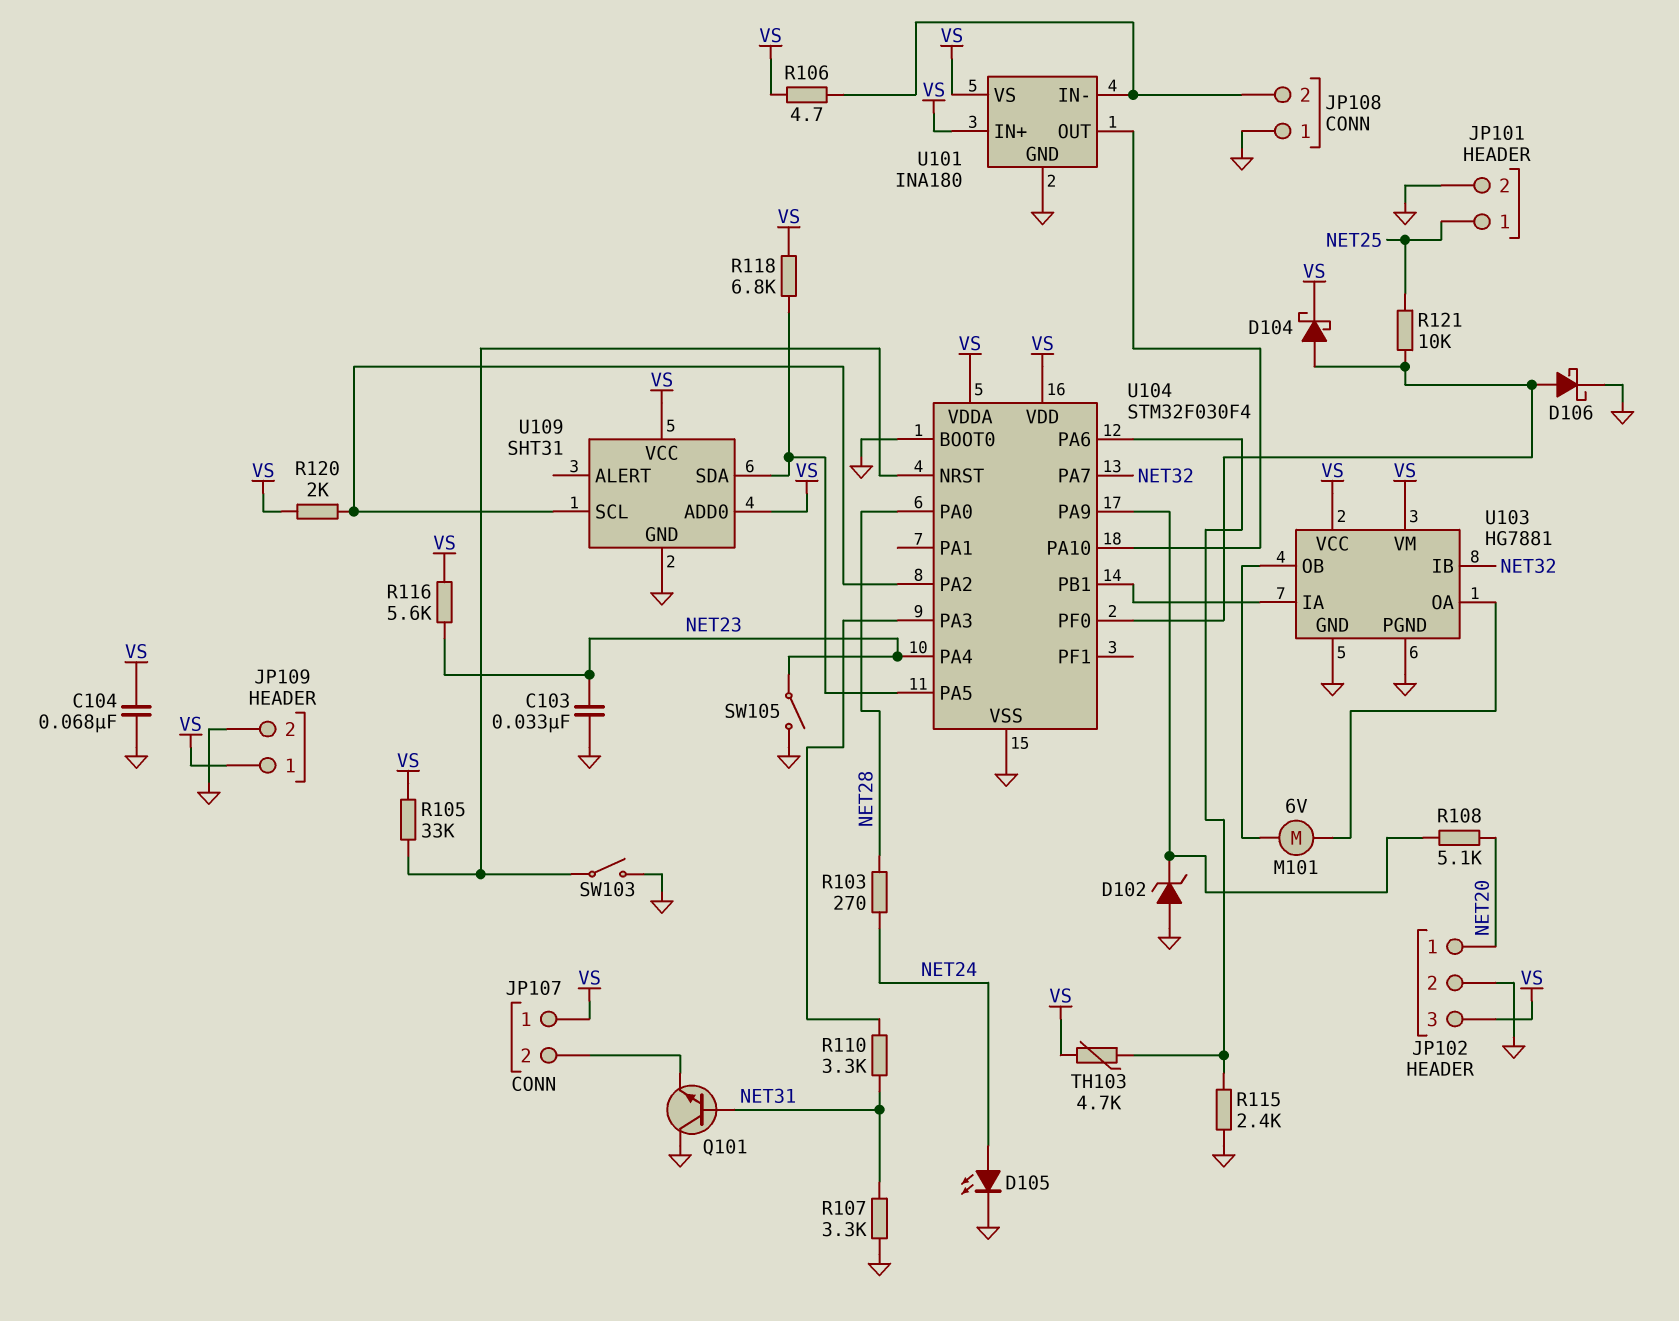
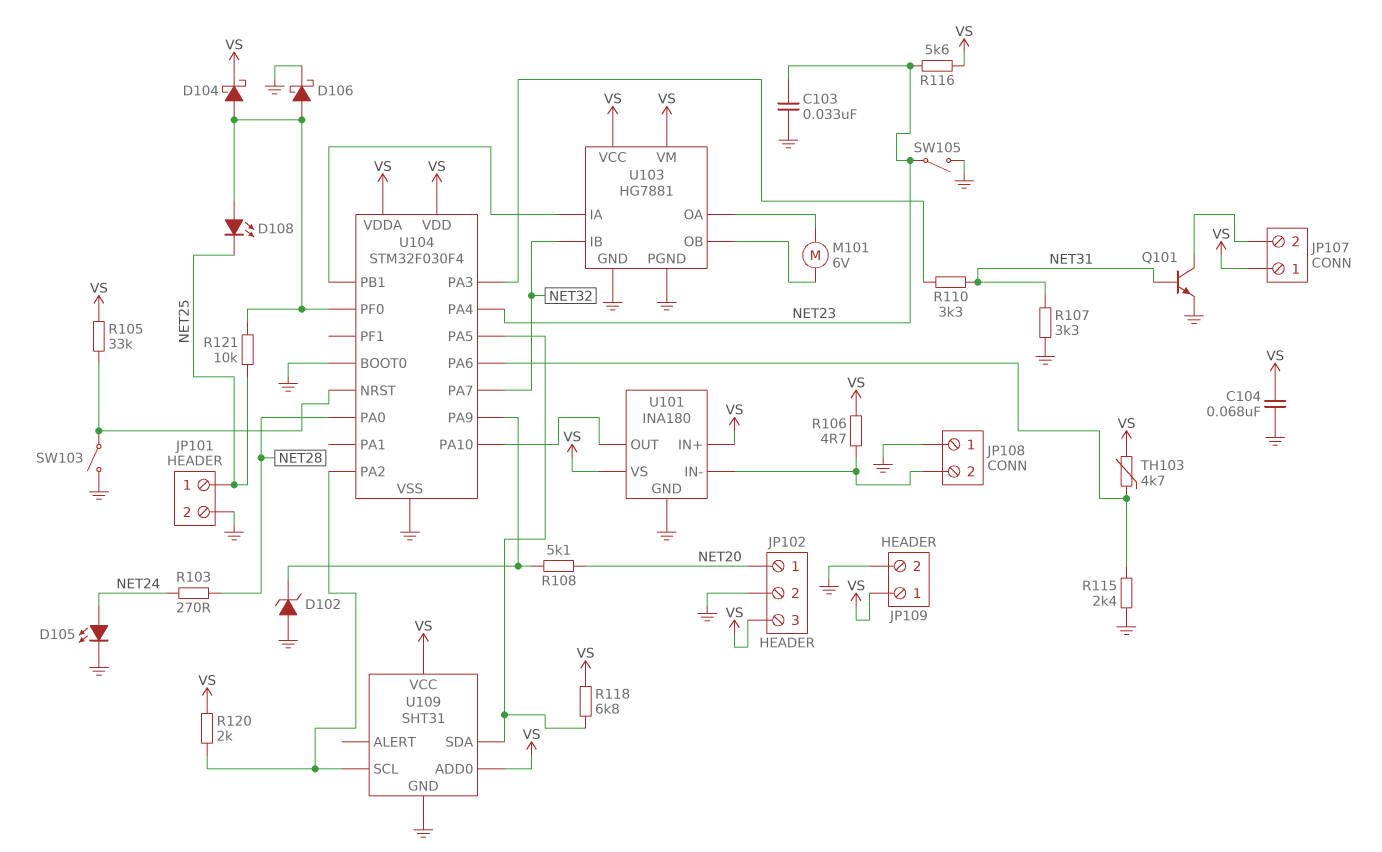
D108: none -> LED (A U104/PF0, K NET25)
Q101: NPN (B NET31, C GND, E JP107/2) -> NPN (B NET31, C JP107/2, E GND)

